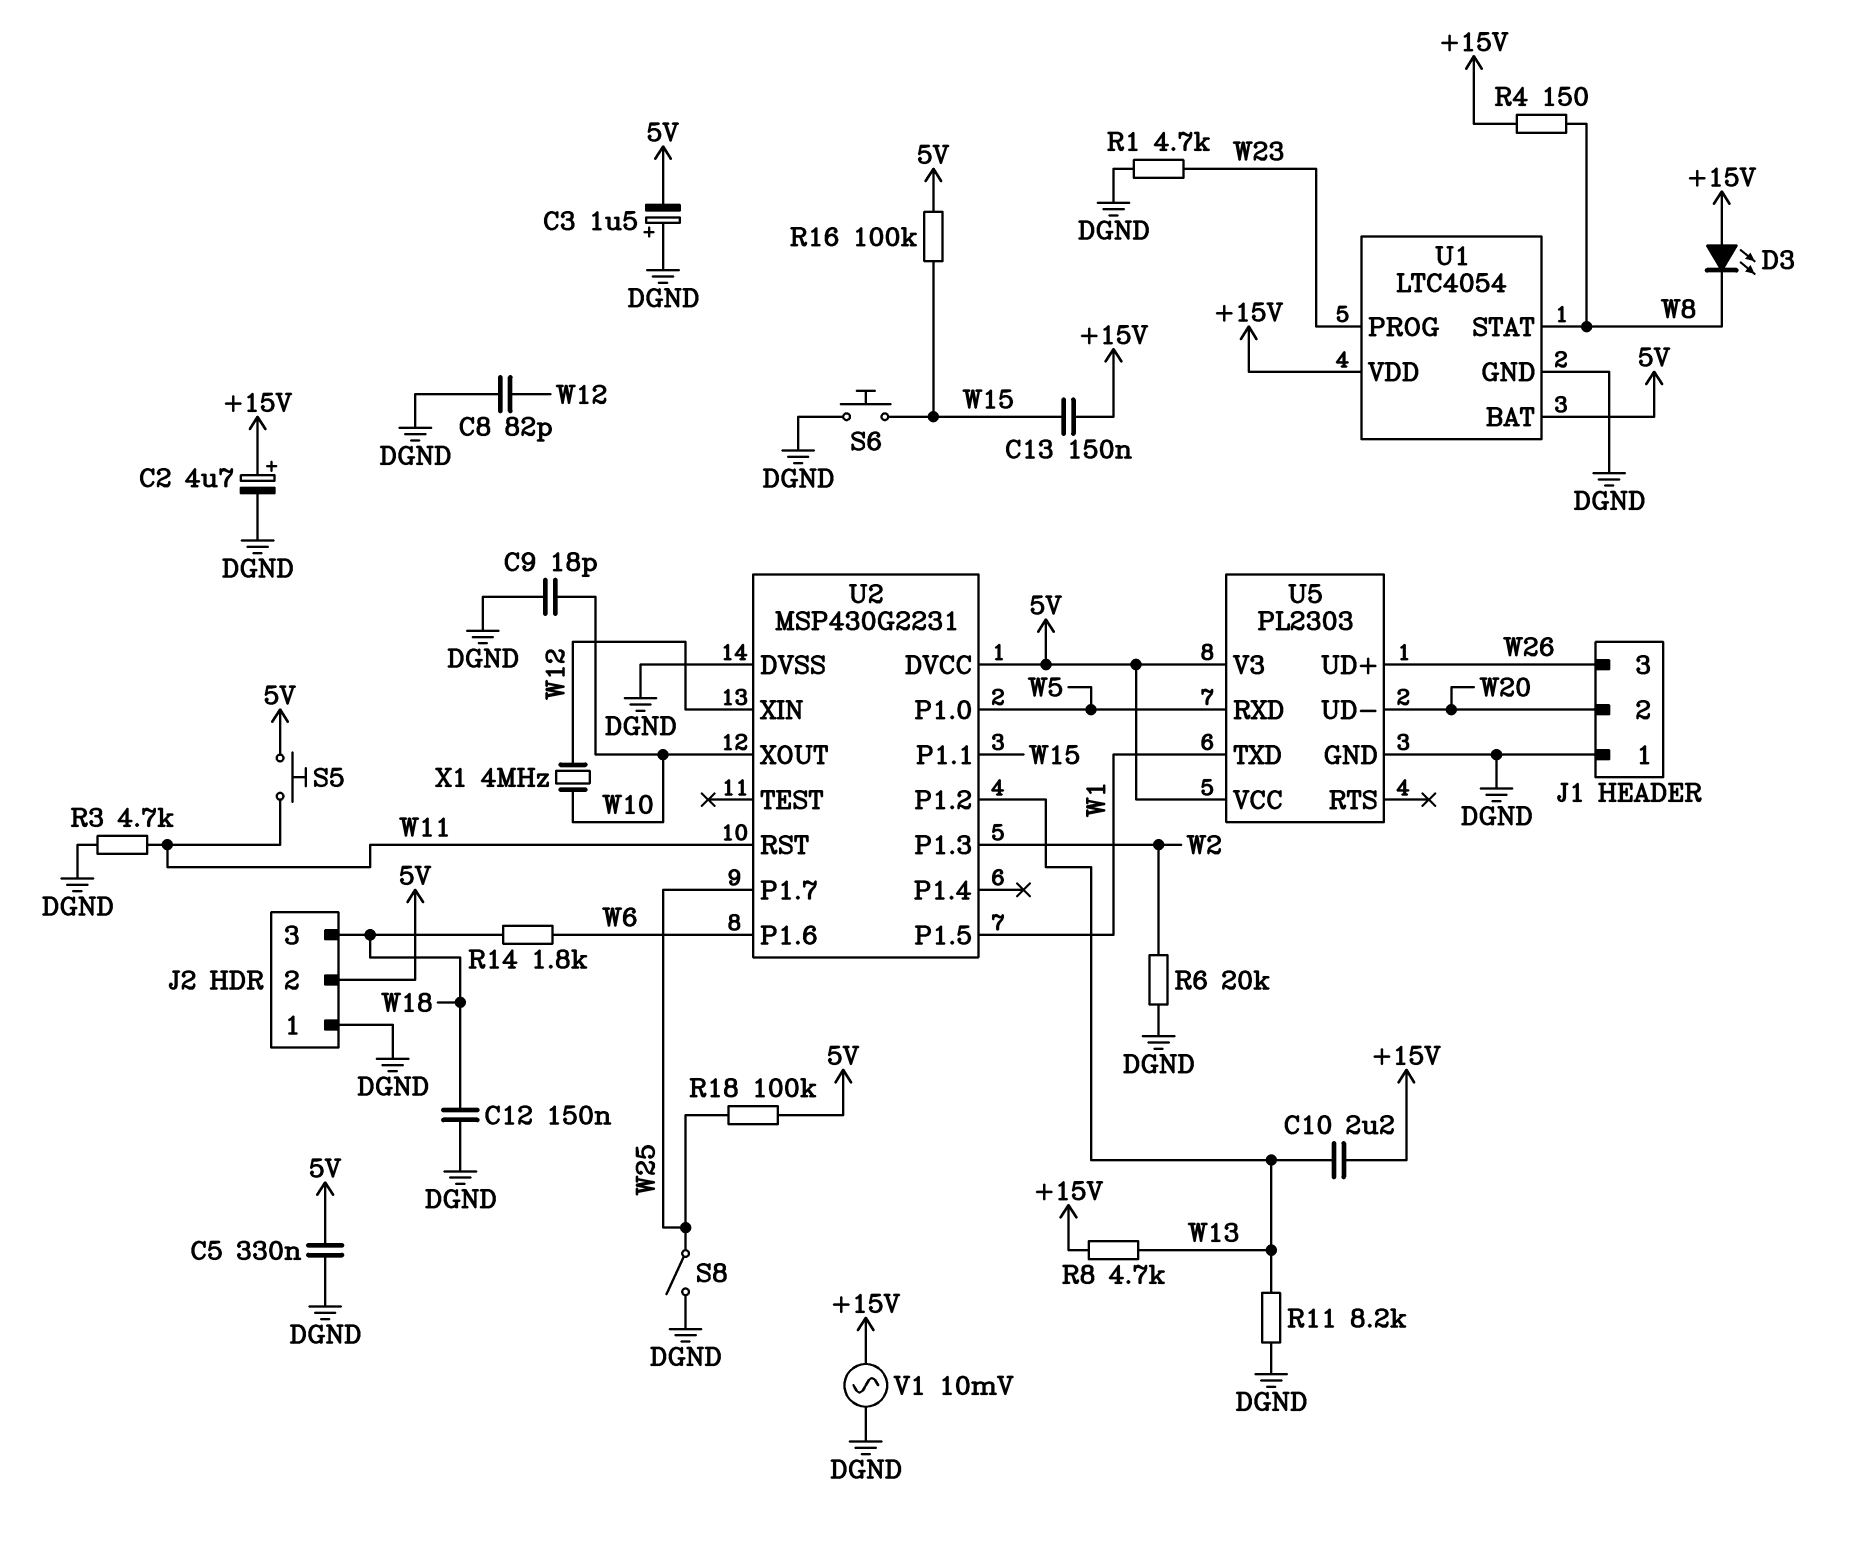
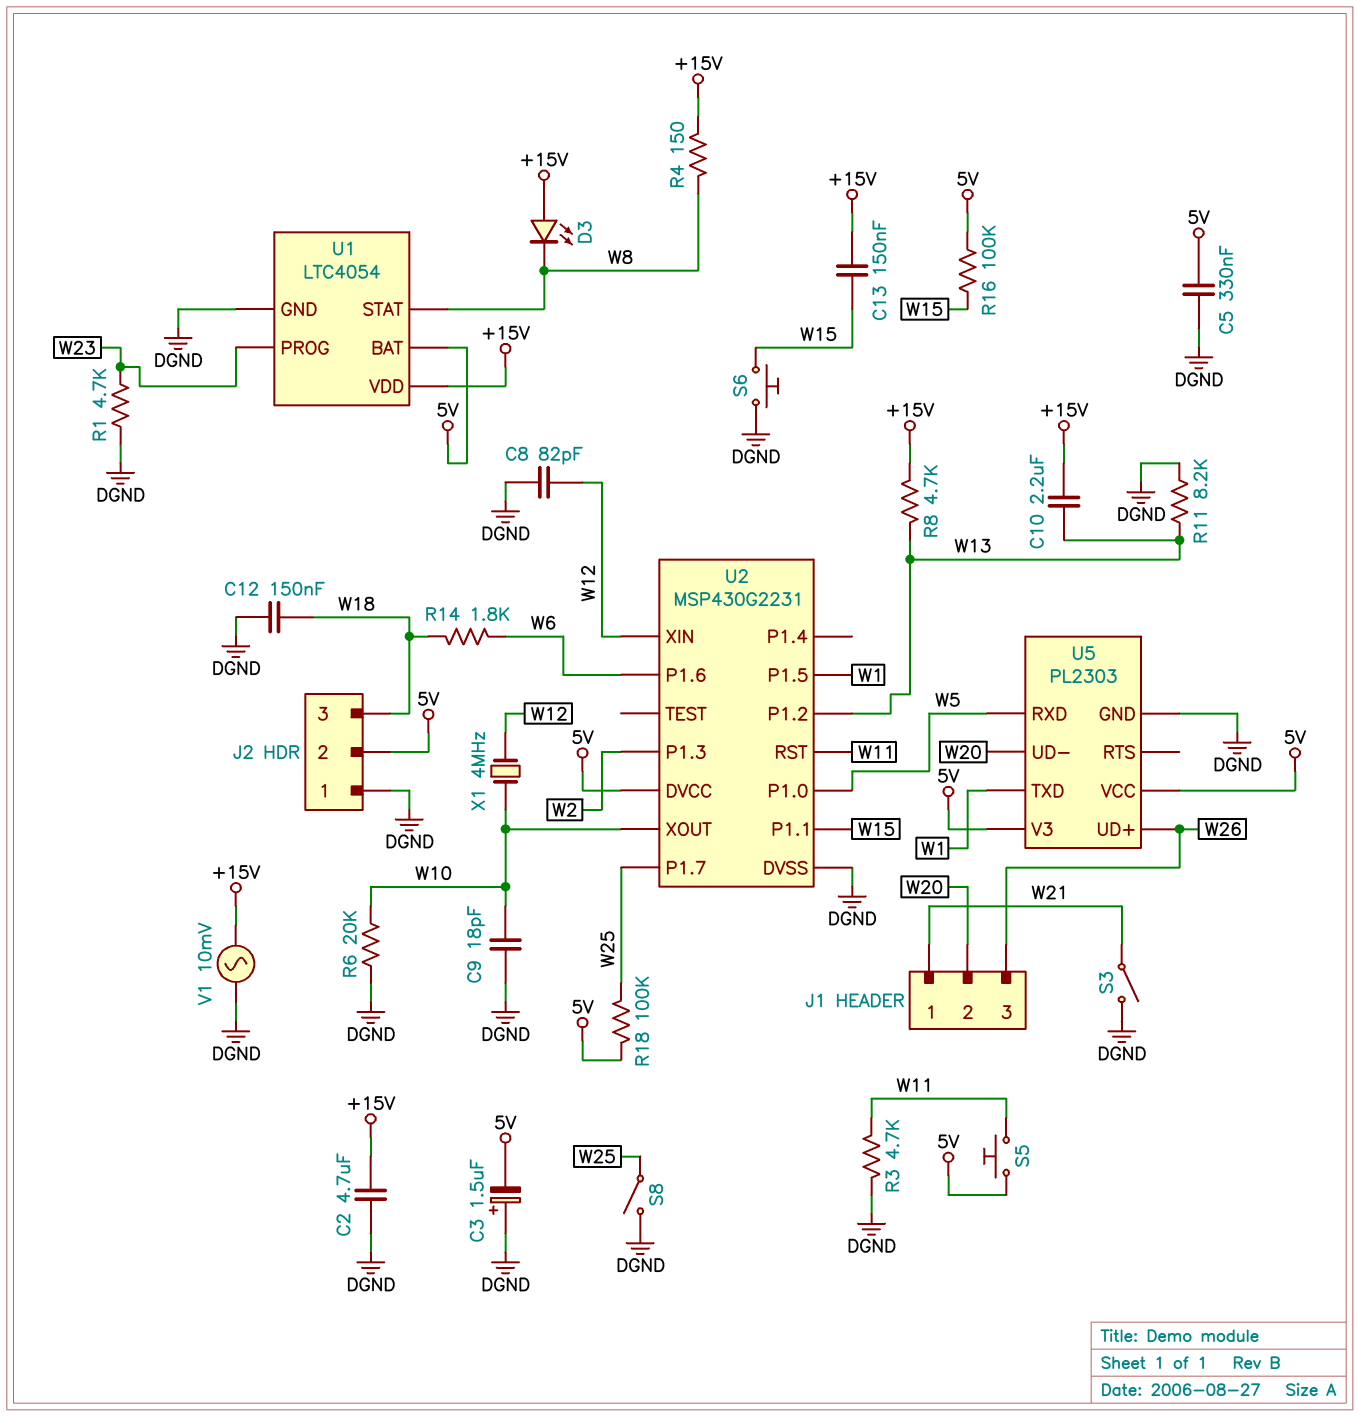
C2: 4.7uF (plus +15V, minus DGND) -> 4.7uF (+15V, DGND)
J1 pin 1: DGND -> W21
R6: 20k (DGND, W2) -> 20k (DGND, W10)
S3: none -> switch (DGND, W21)

